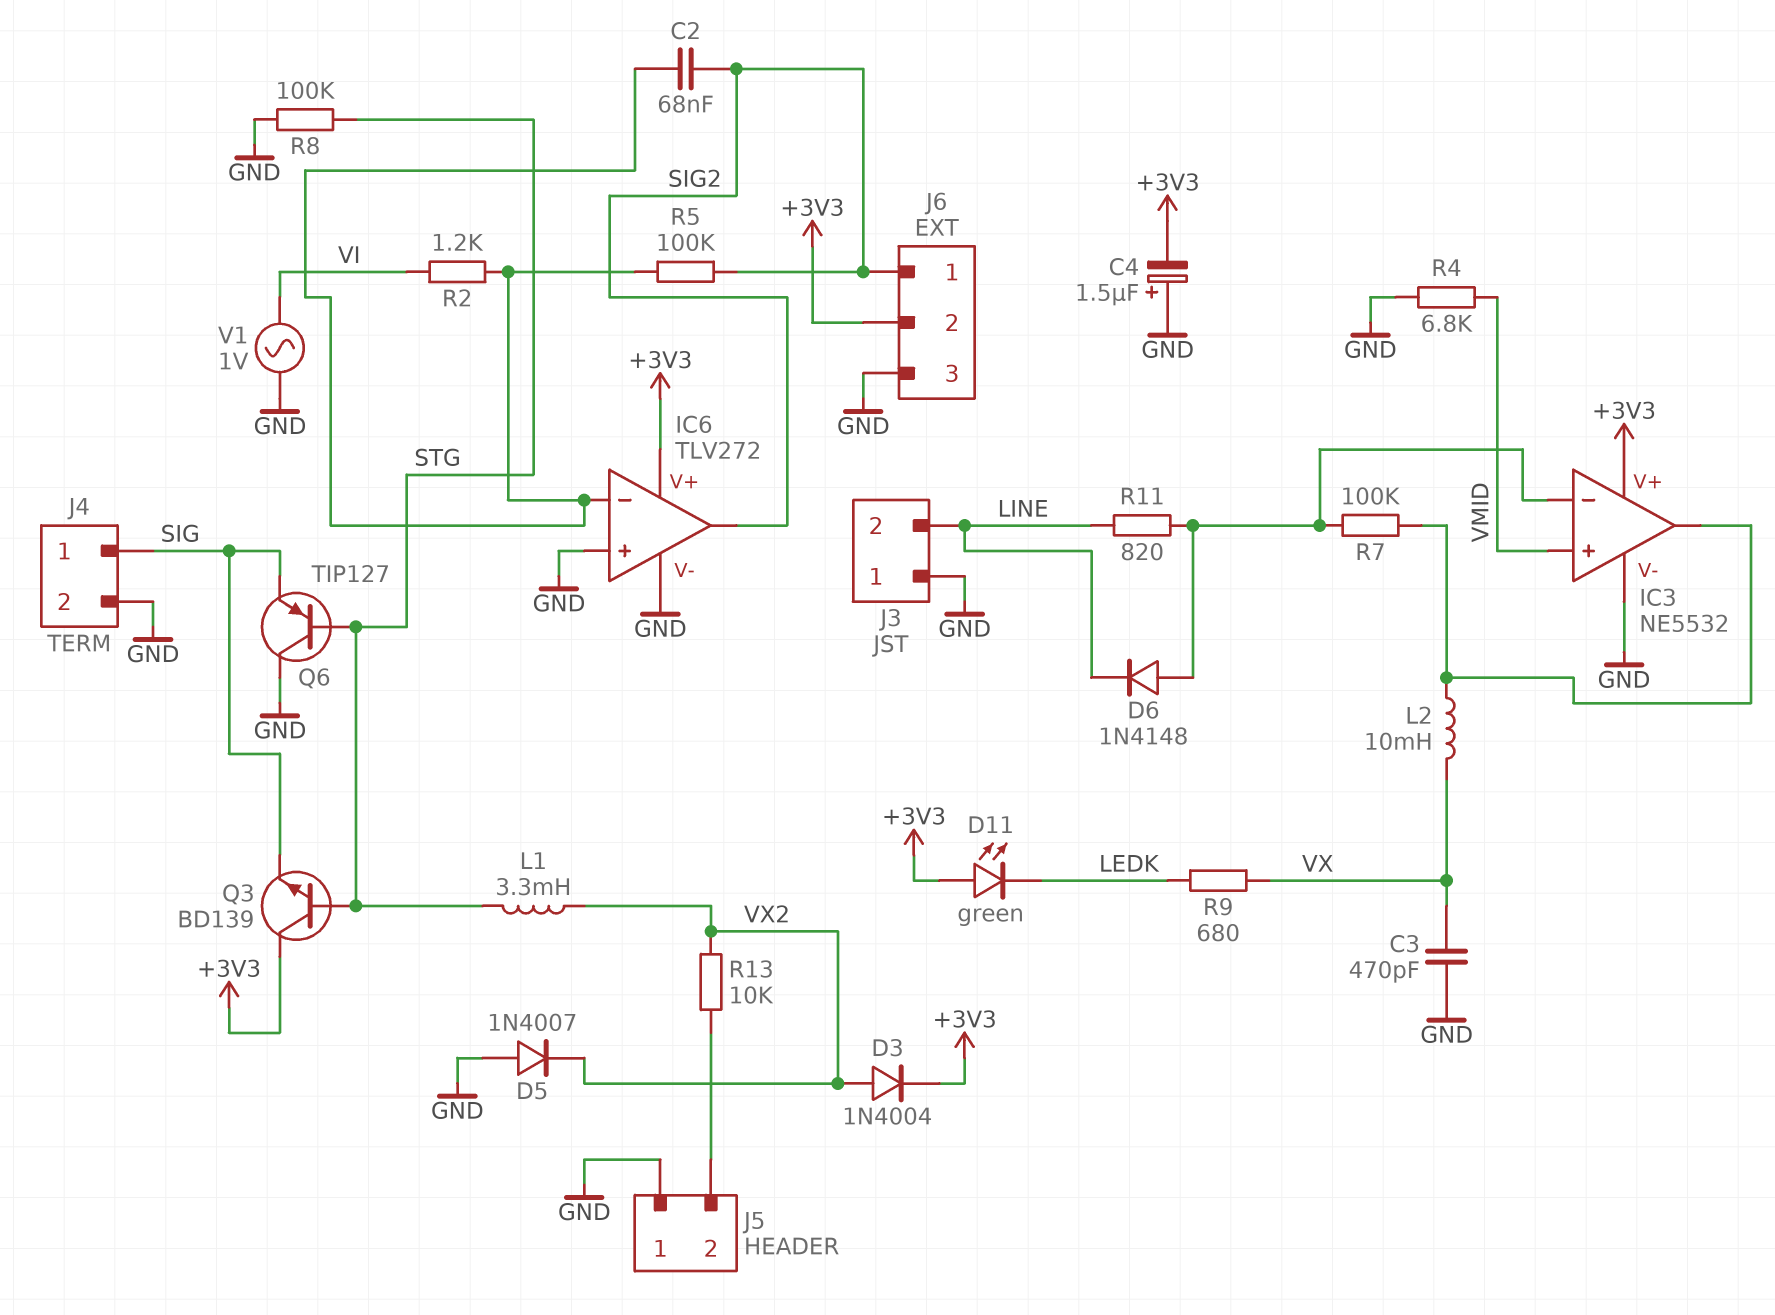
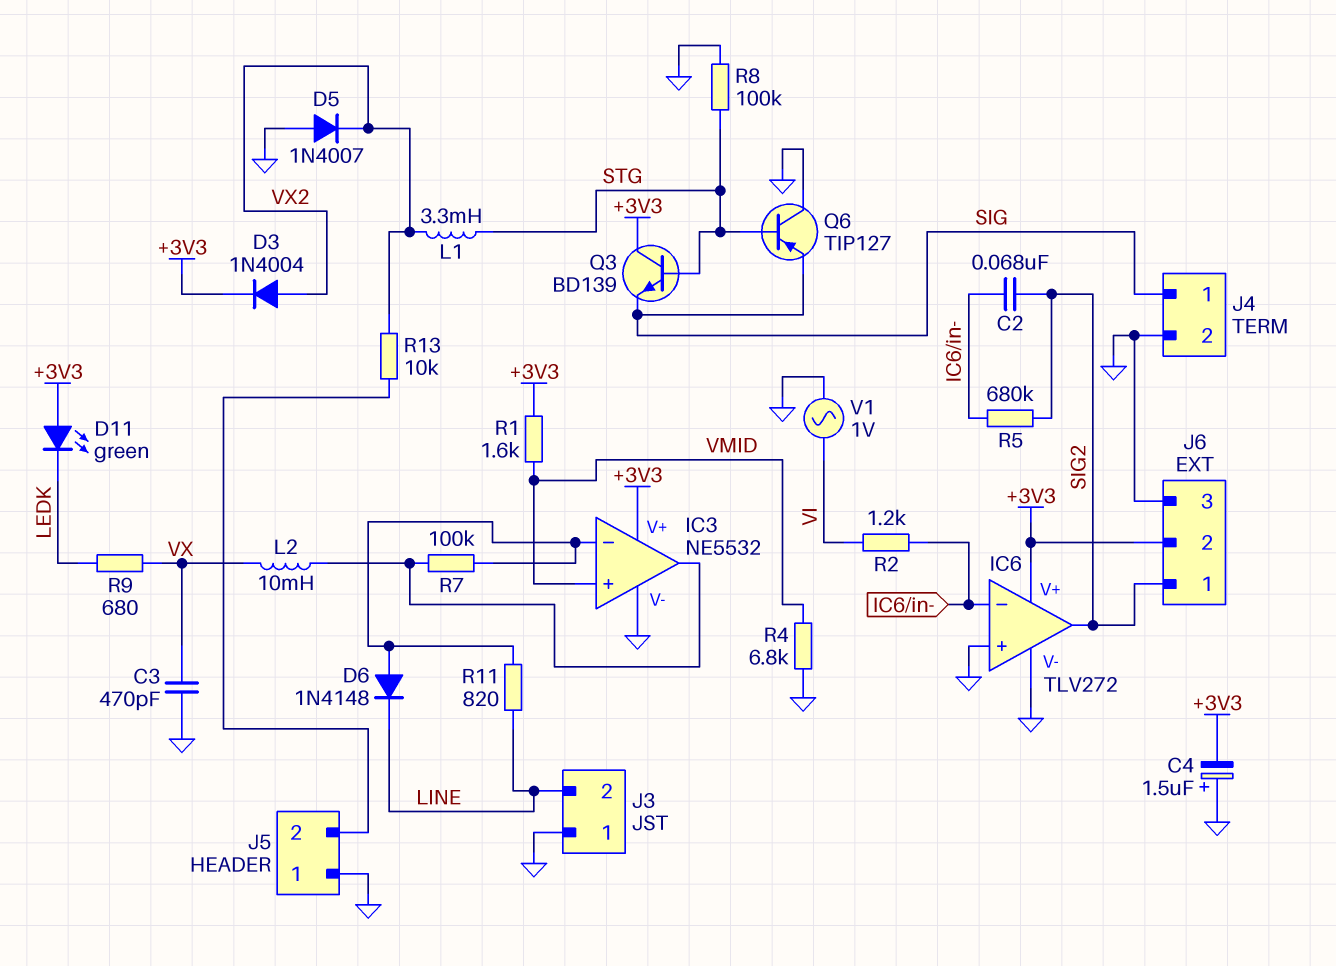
R1: none -> 1.6k (+3V3, VMID)
R5: 100k (IC6/in-, SIG2) -> 680k (IC6/in-, SIG2)

